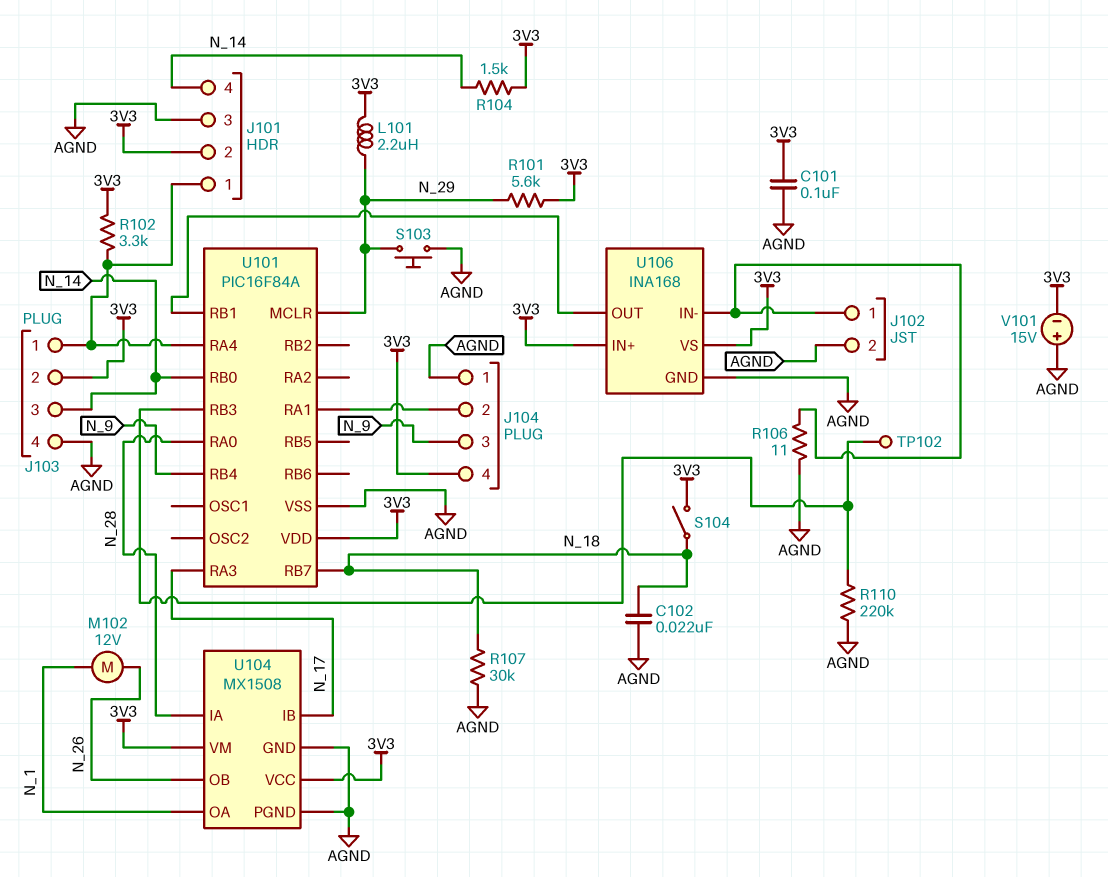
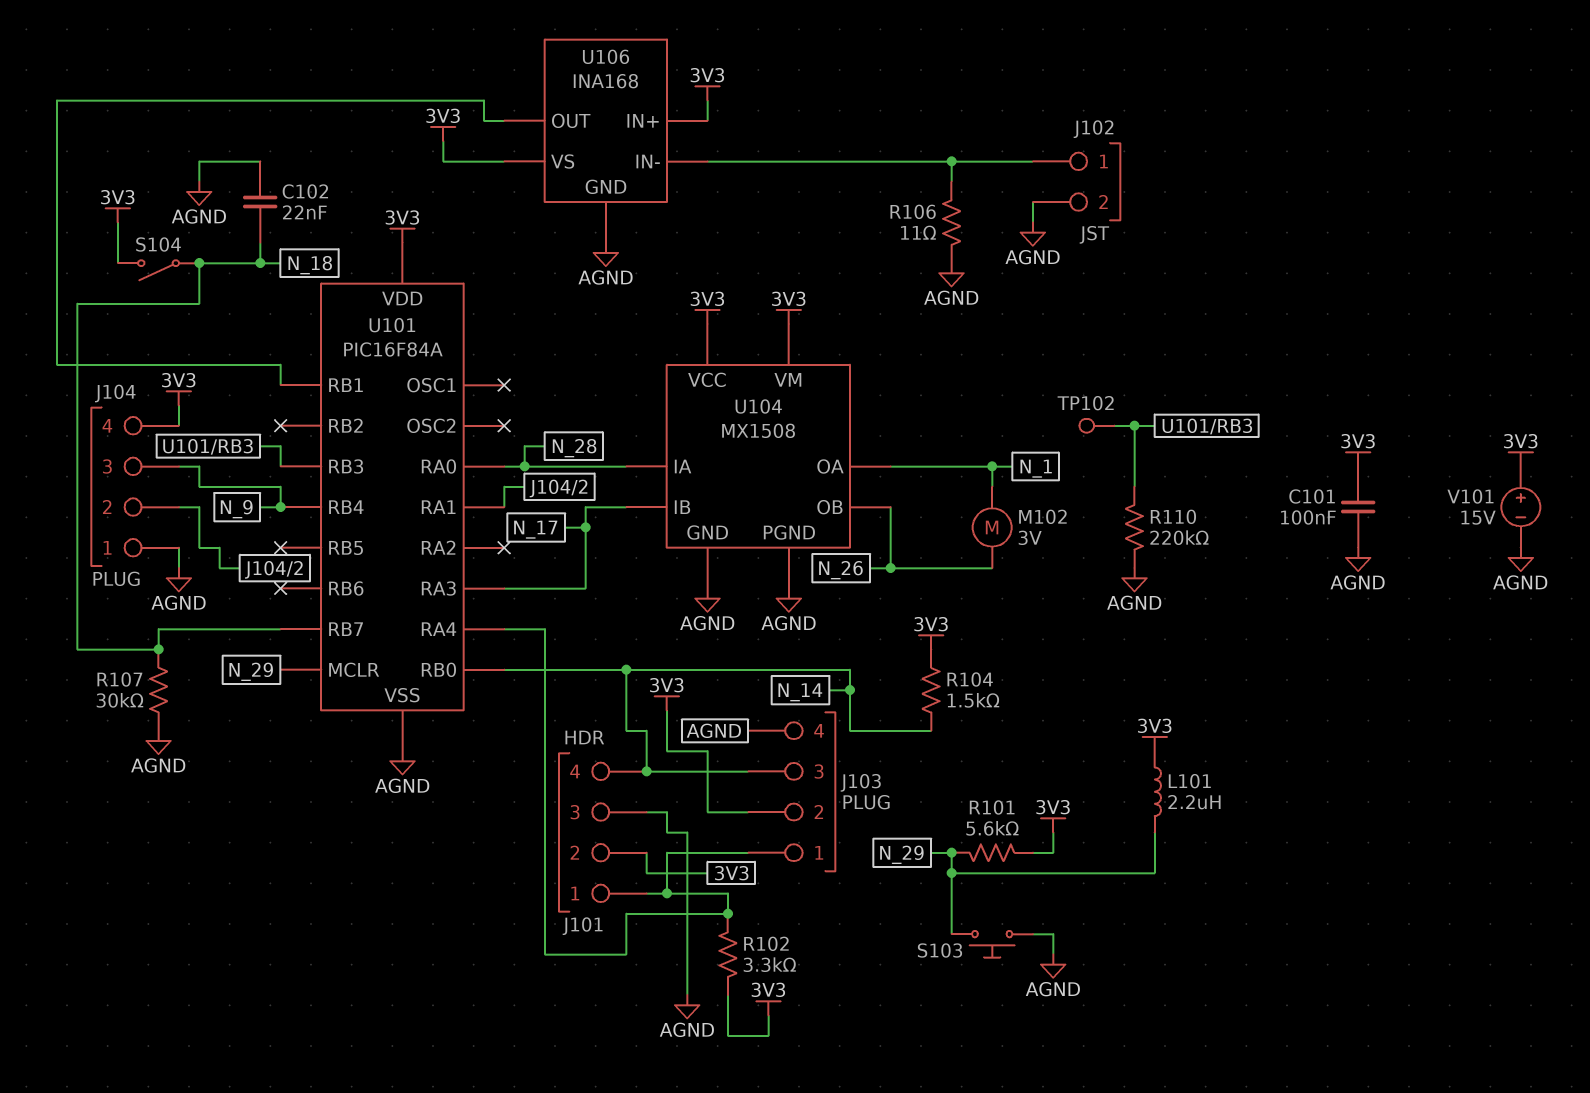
M102: motor 12V (N_1, N_26) -> motor 3V (N_1, N_26)
V101: 15V (plus AGND, minus 3V3) -> 15V (plus 3V3, minus AGND)

